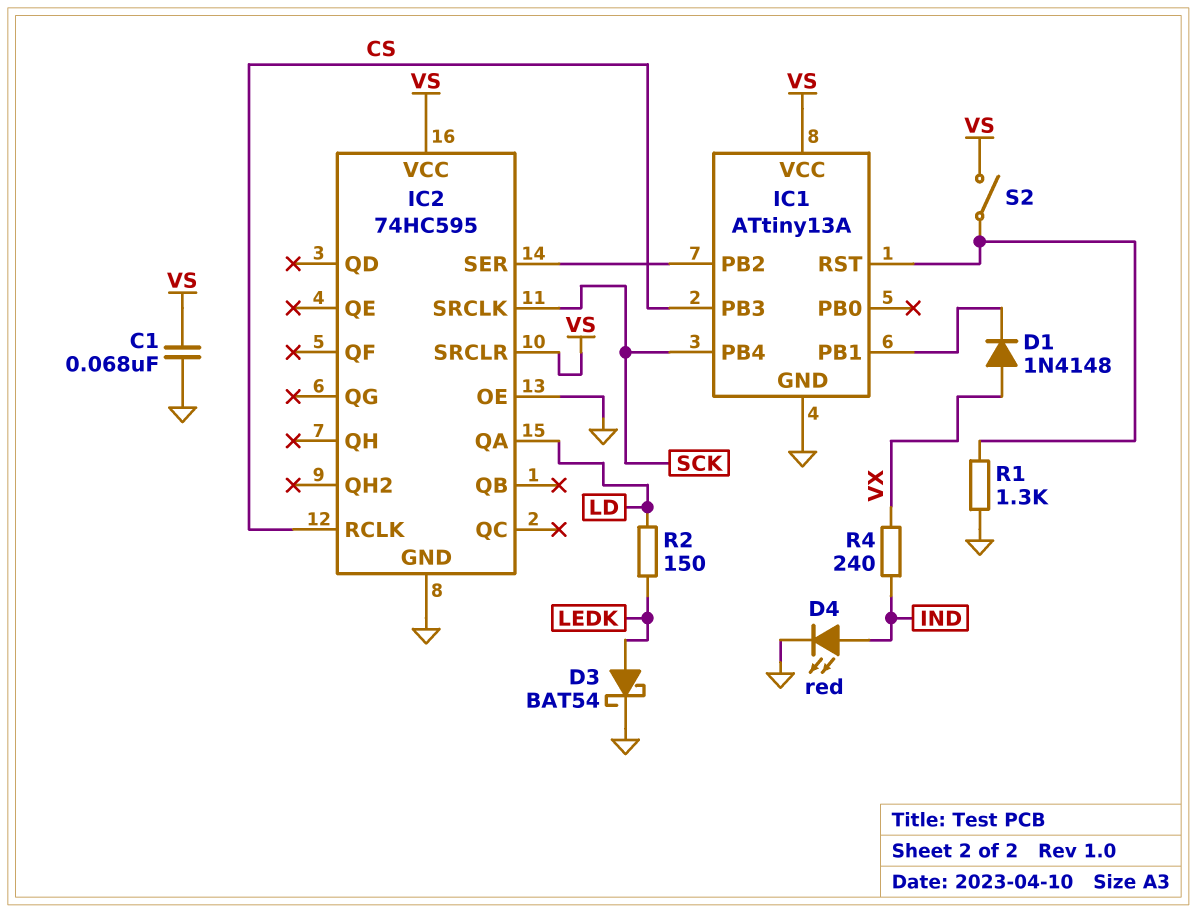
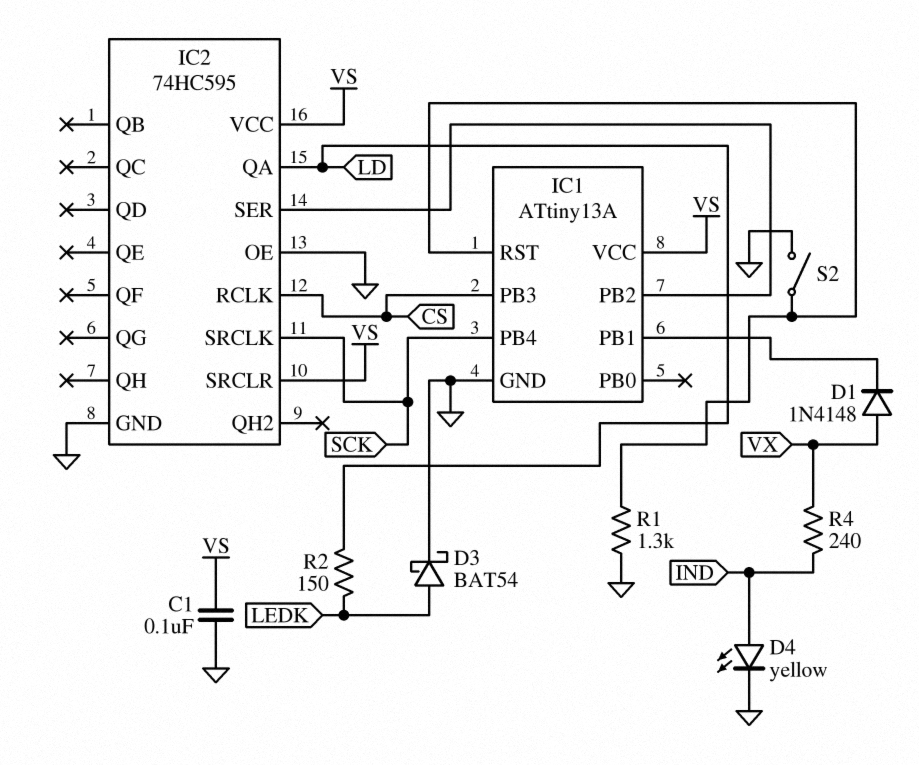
C1: 68nF (GND, VS) -> 100nF (GND, VS)
D4: LED red (A IND, K GND) -> LED yellow (A IND, K GND)
S2: switch (IC1/RST, VS) -> switch (GND, IC1/RST)

